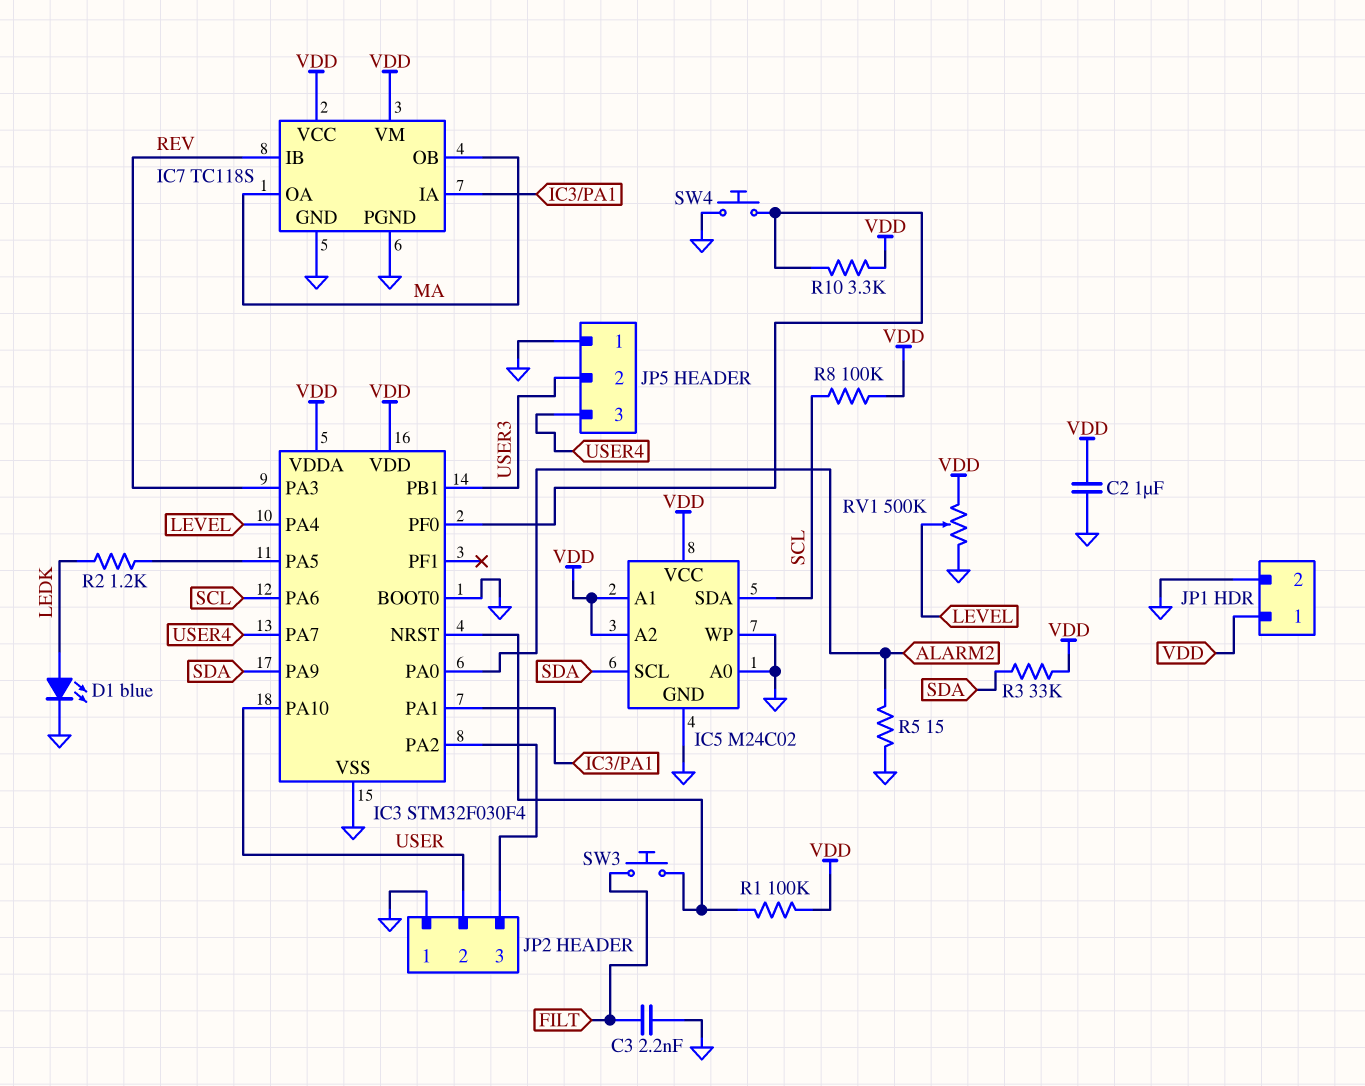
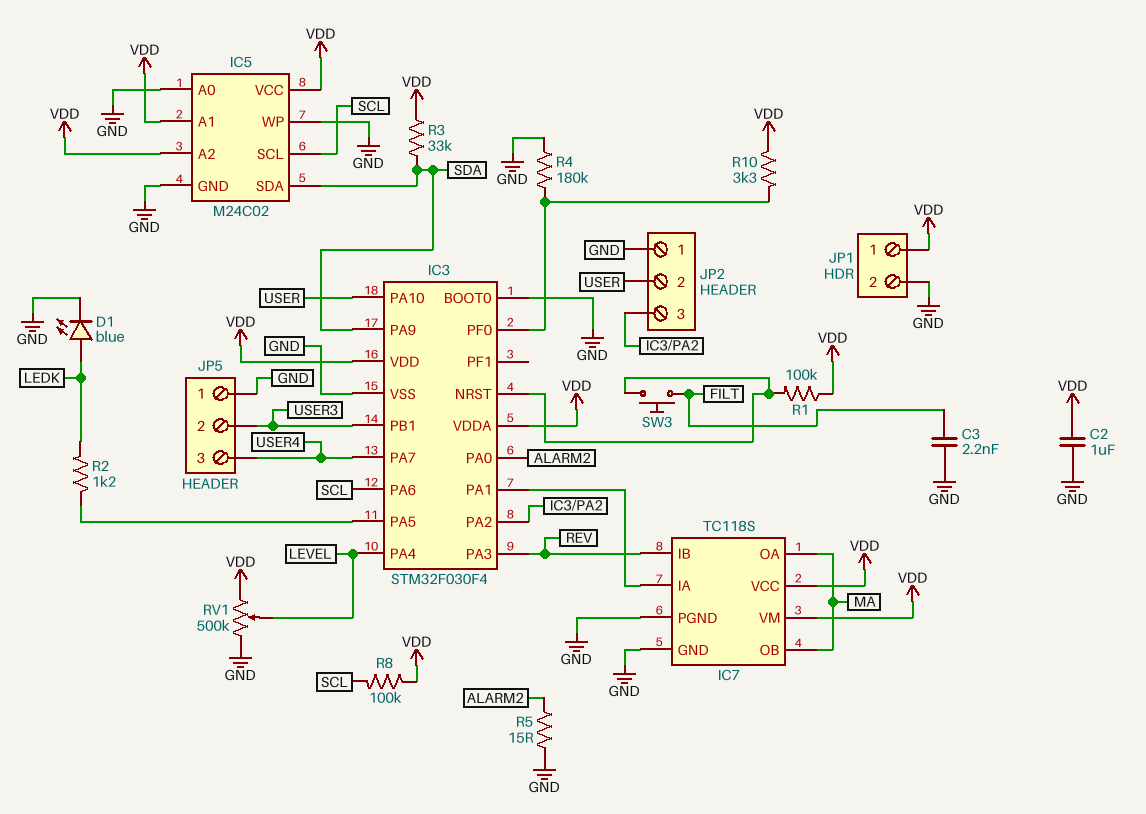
IC5 pin SCL: SDA -> SCL
IC5 pin SDA: SCL -> SDA
R4: none -> 180k (GND, IC3/PF0)
SW4: button (GND, IC3/PF0) -> none

